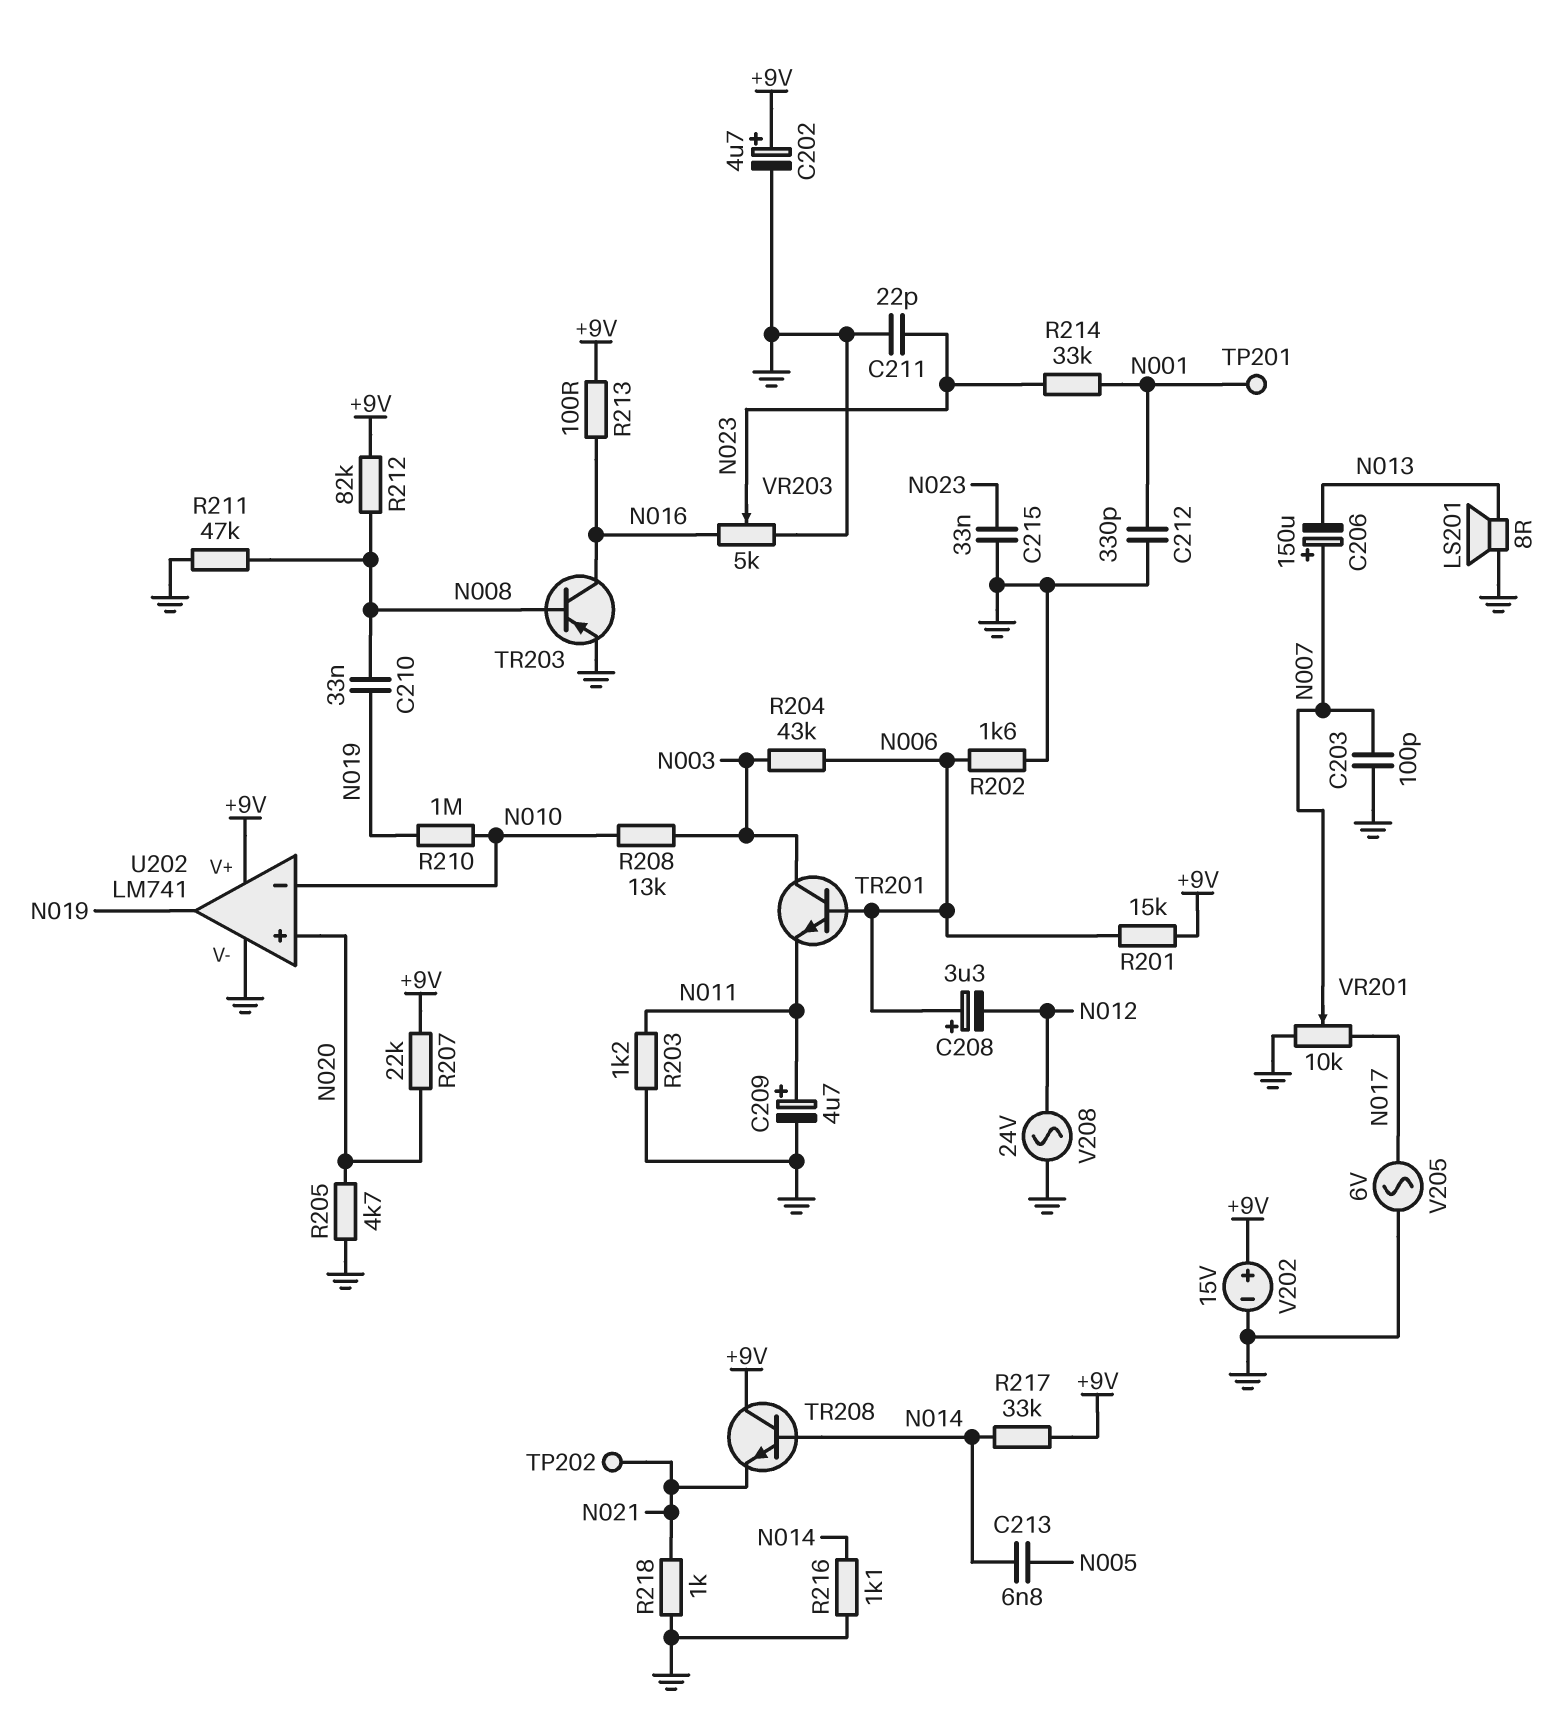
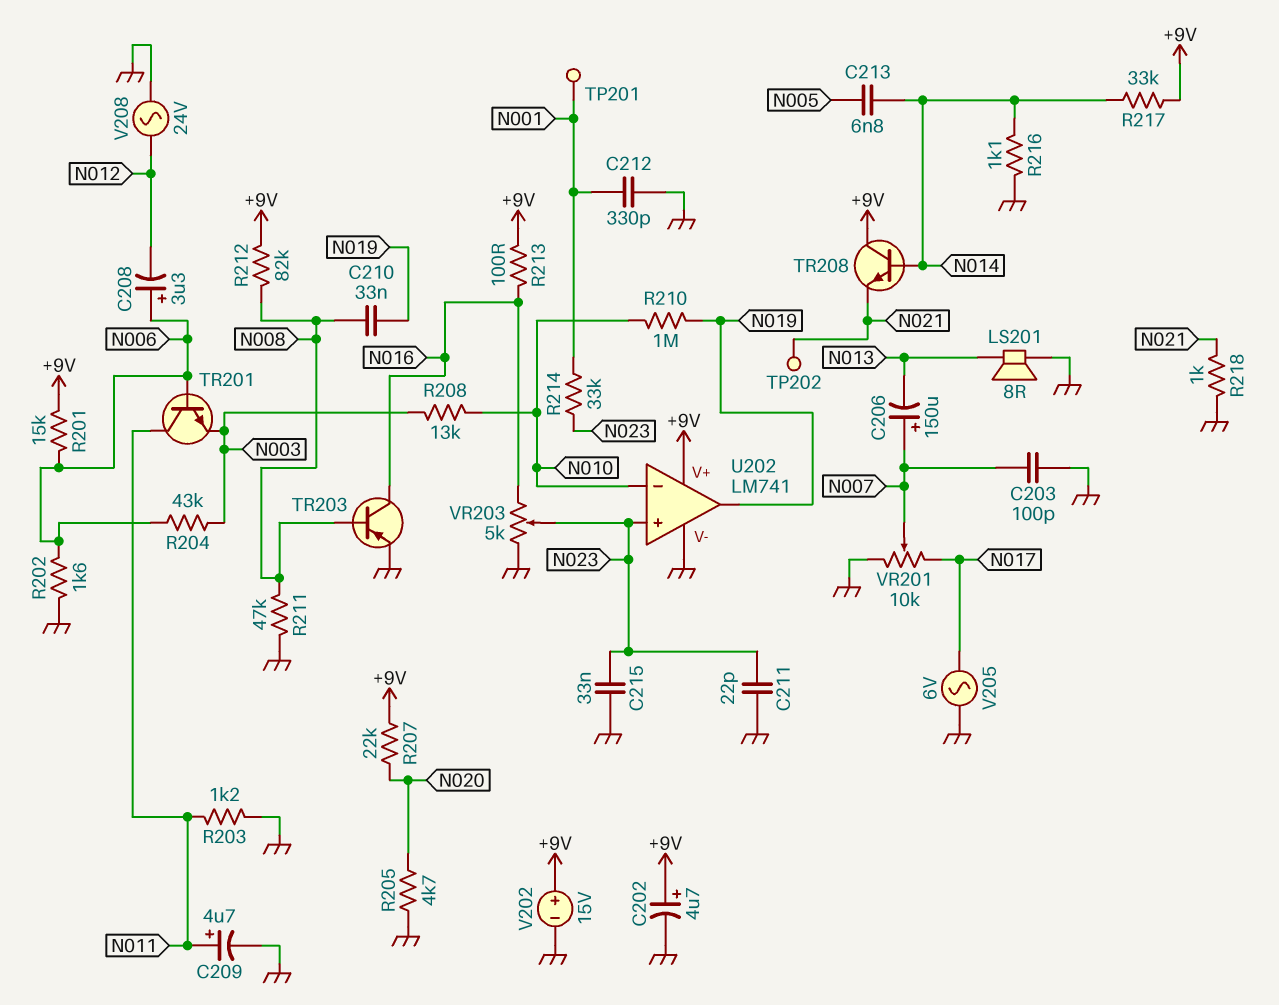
TR201: NPN (B N006, C N003, E N011) -> NPN (B N006, C N011, E N003)
U202 pin in+: N020 -> N023

